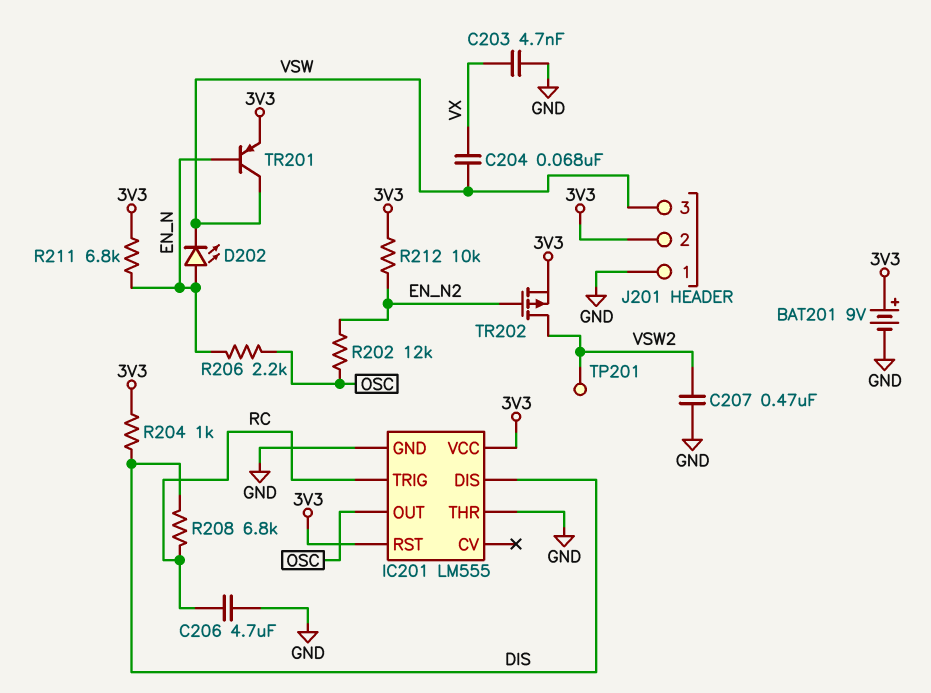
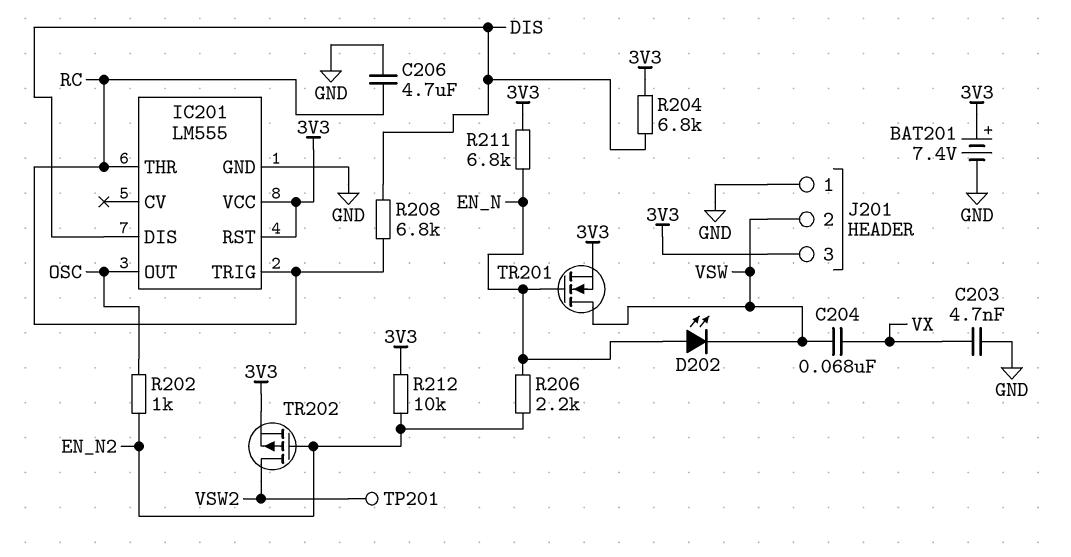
BAT201: 9V (plus 3V3, minus GND) -> 7.4V (plus 3V3, minus GND)
C207: 470nF (GND, VSW2) -> none
IC201 pin THR: GND -> RC
J201 pin 2: 3V3 -> VSW
J201 pin 3: VSW -> 3V3
R202: 12k (EN_N2, OSC) -> 1k (EN_N2, OSC)
R204: 1k (3V3, DIS) -> 6.8k (3V3, DIS)
R206: 2.2k (EN_N, OSC) -> 2.2k (EN_N, EN_N2)
TR201: PNP (B EN_N, C VSW, E 3V3) -> NMOS (G EN_N, D VSW, S 3V3)

